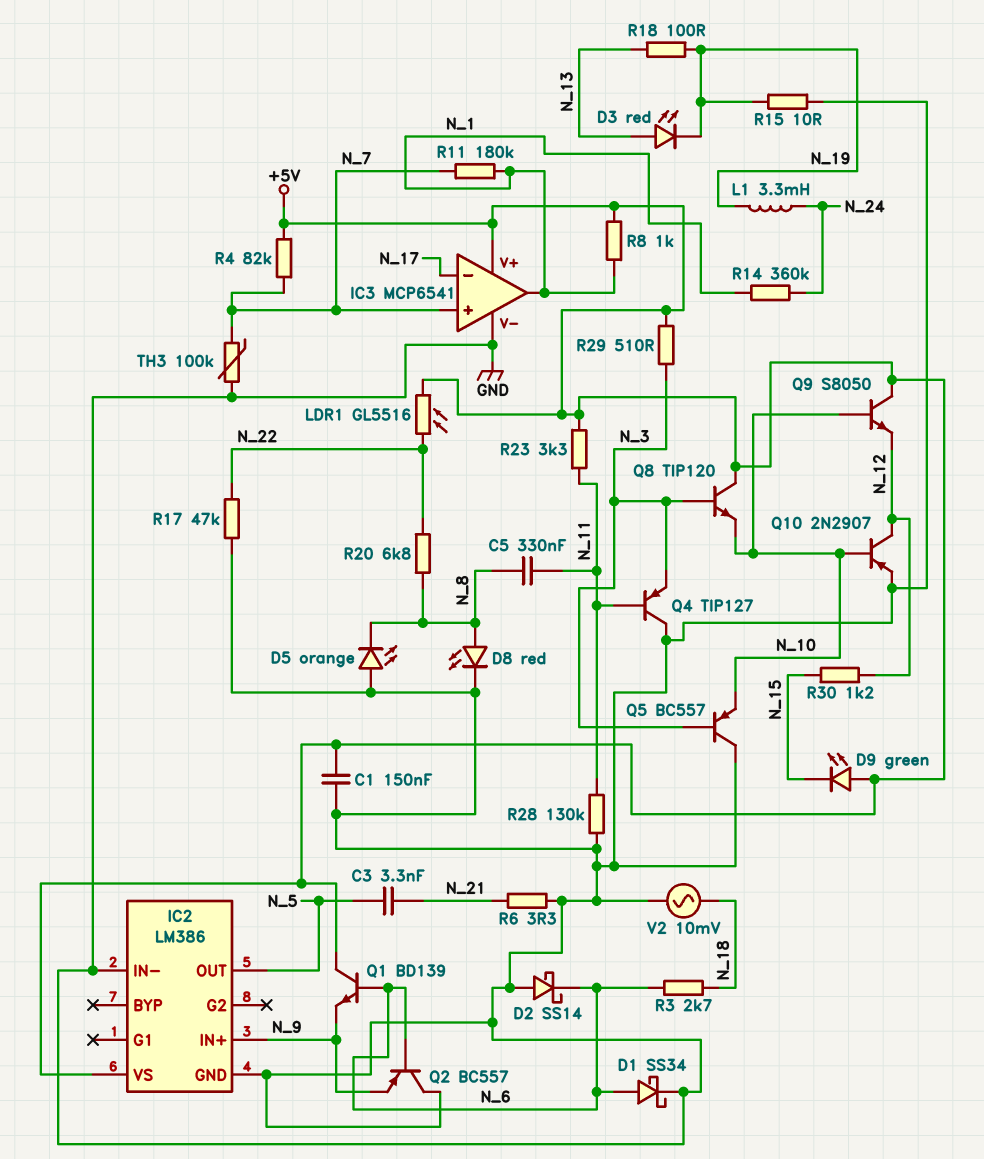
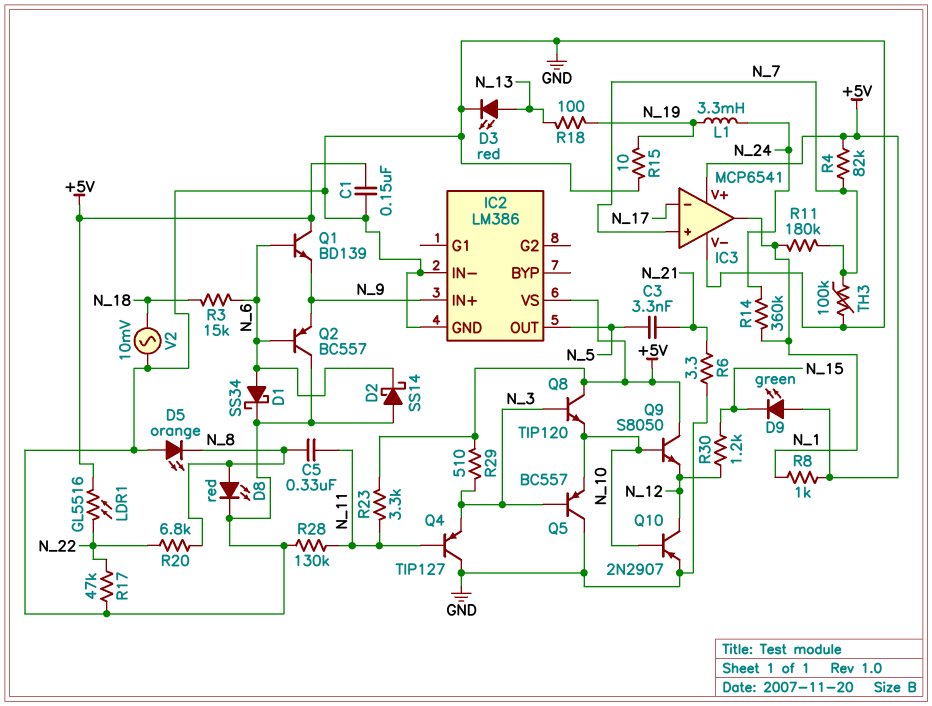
D3: LED red (A N_13, K N_19) -> LED red (A N_13, K GND)
R3: 2.7k (N_6, N_18) -> 15k (N_6, N_18)

